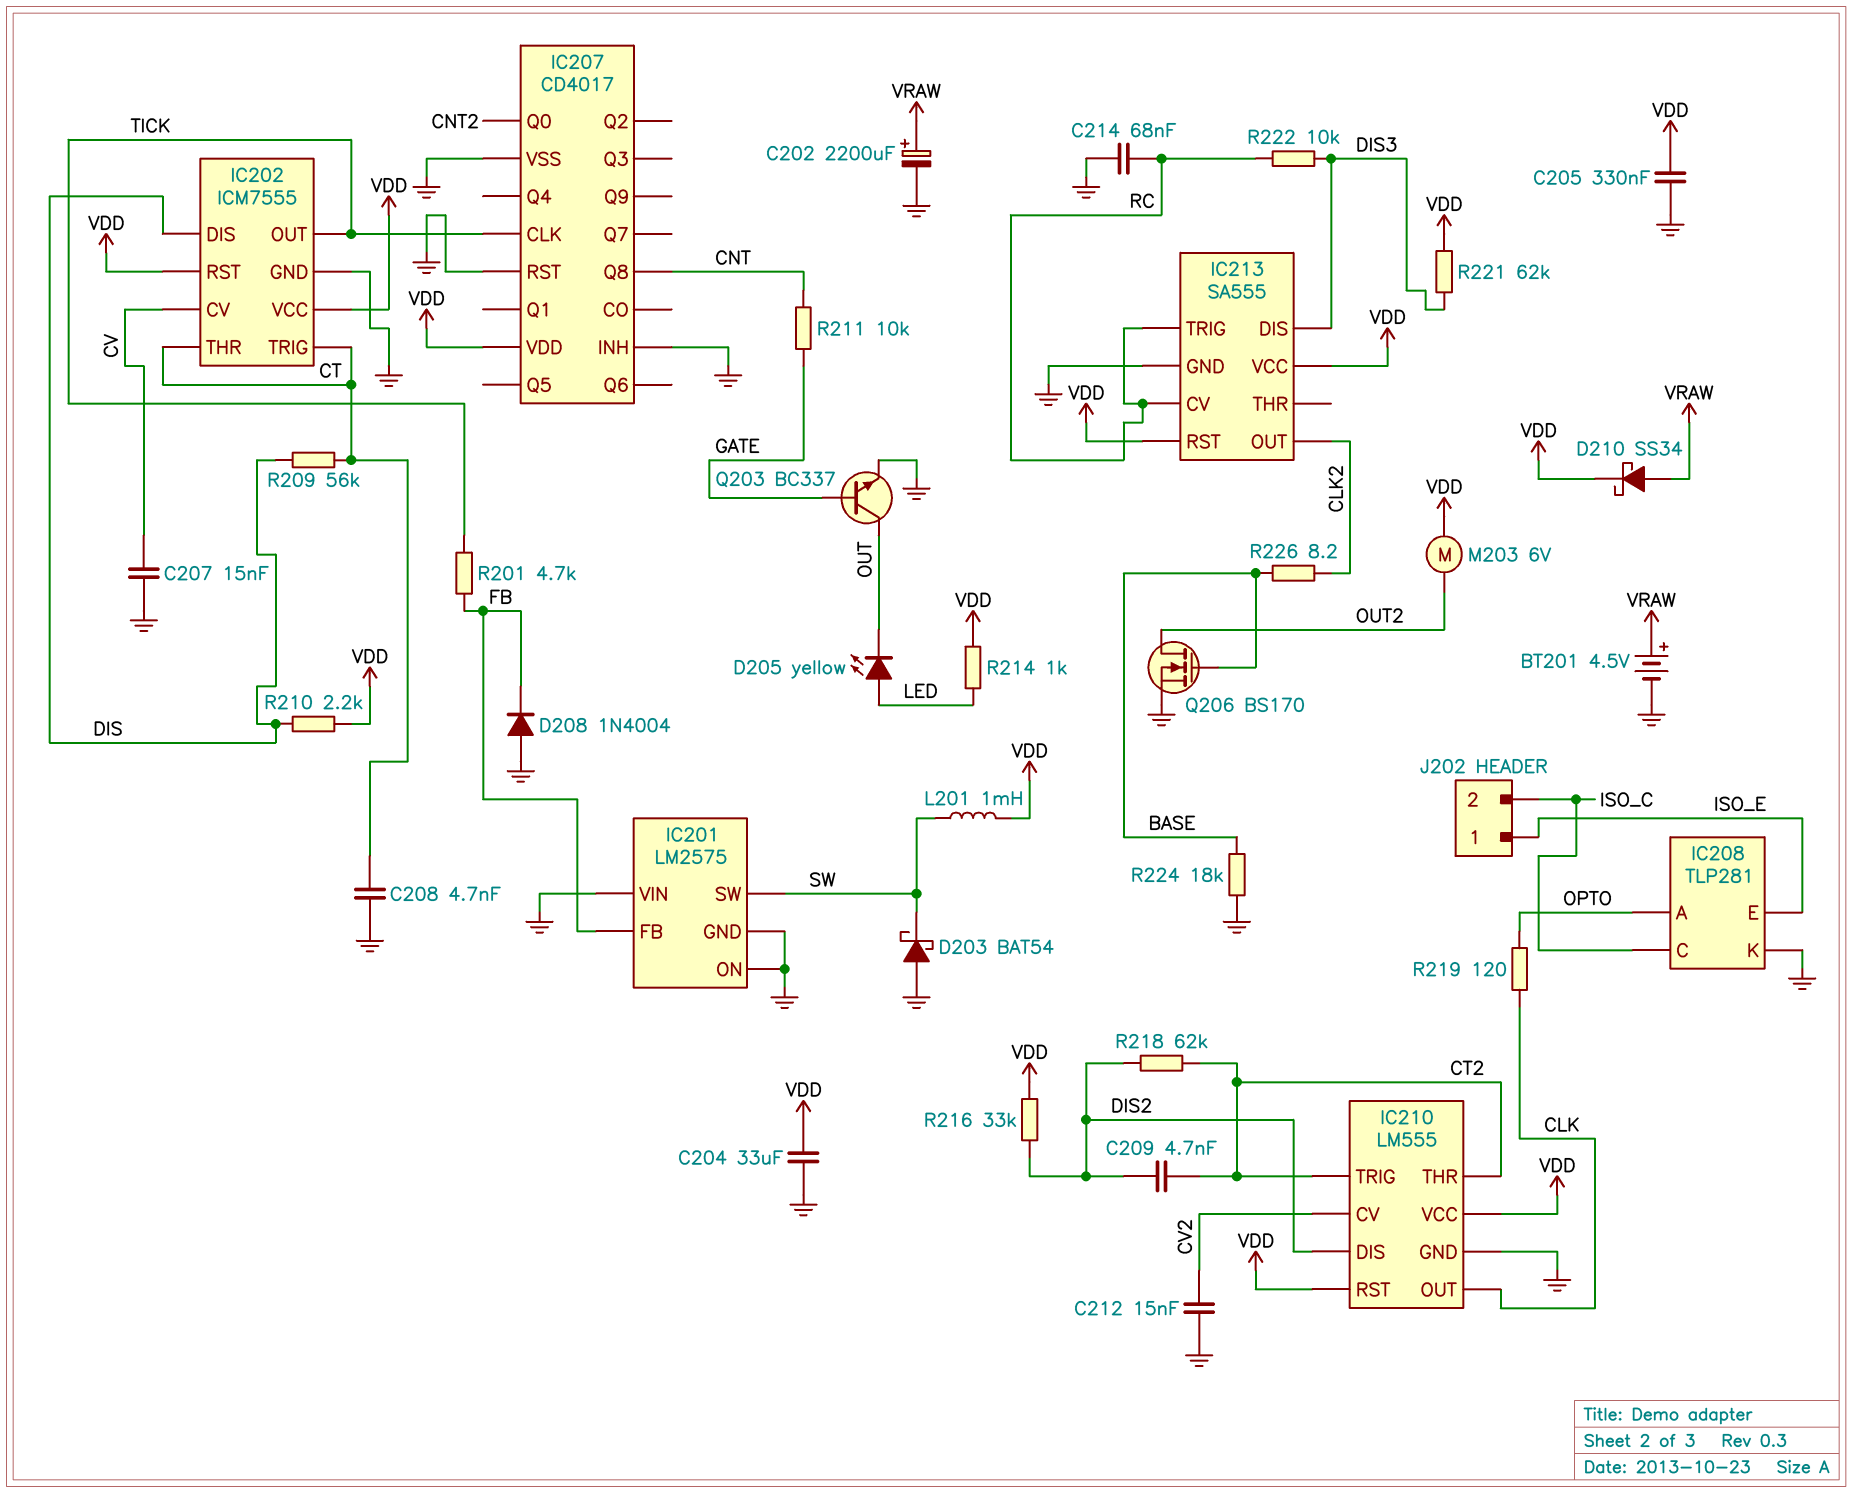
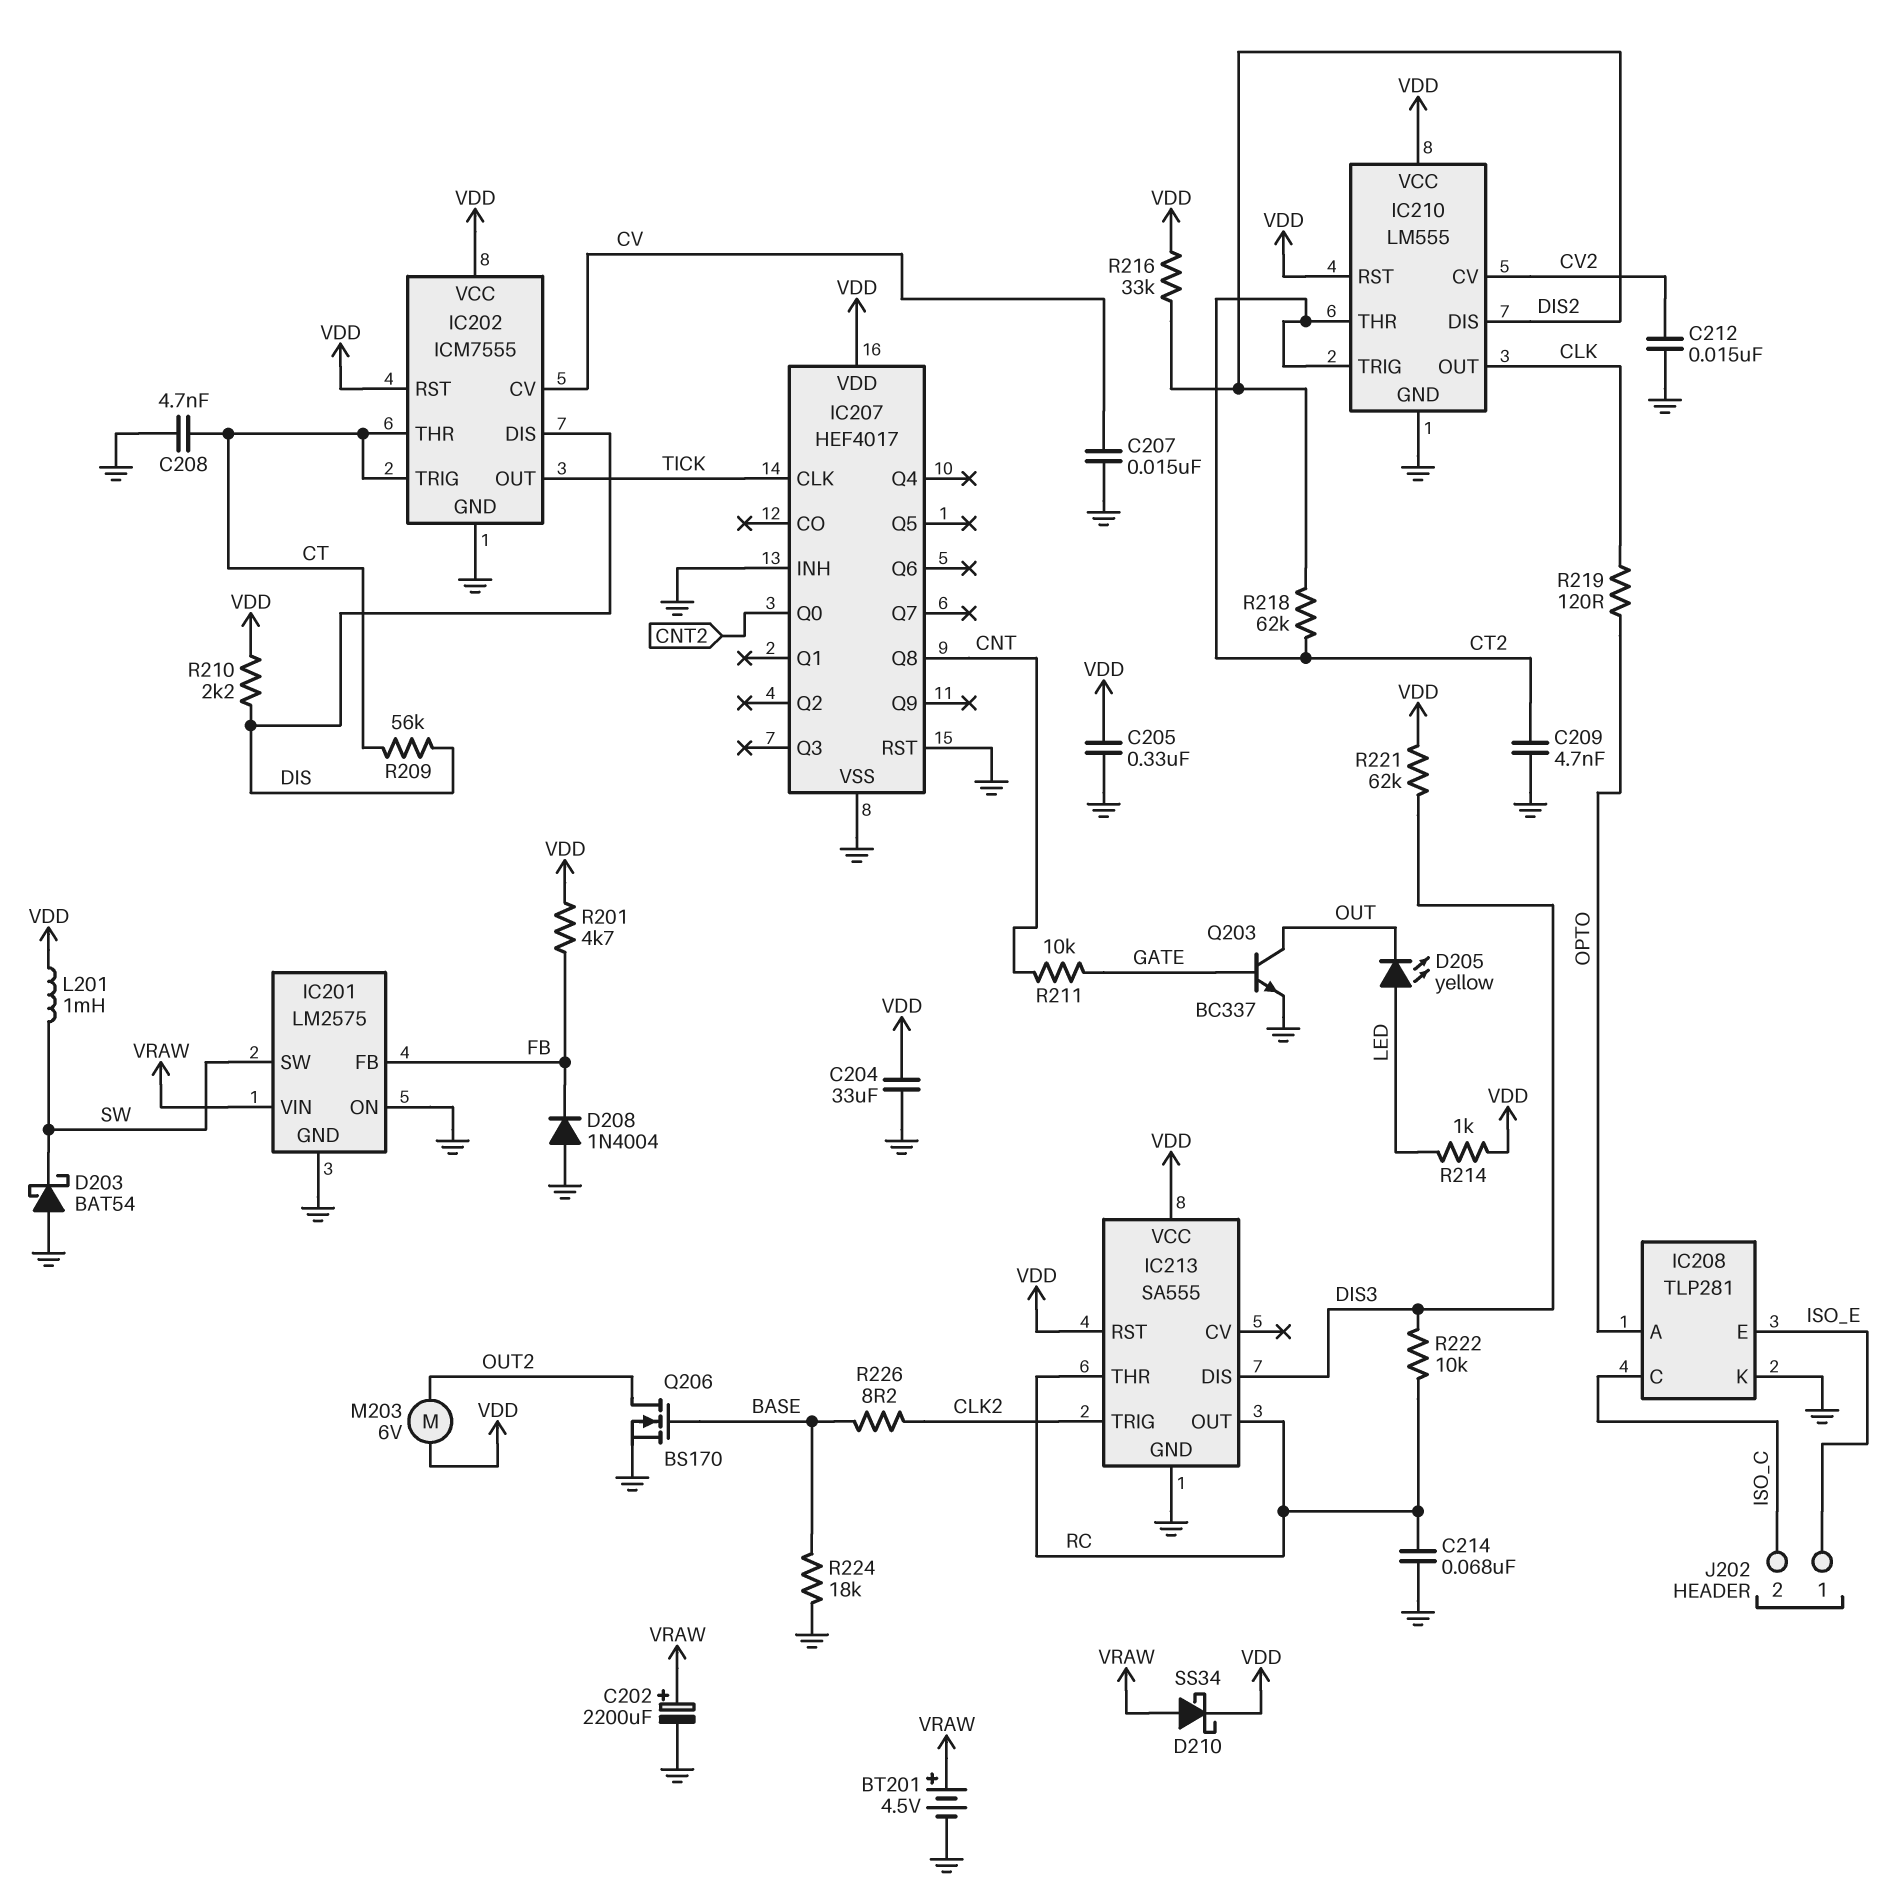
C209: 4.7nF (CT2, DIS2) -> 4.7nF (CT2, GND)
IC201 pin VIN: GND -> VRAW
IC207: CD4017 -> HEF4017
IC213 pin CV: RC -> none
IC213 pin OUT: CLK2 -> RC
IC213 pin THR: none -> RC
IC213 pin TRIG: RC -> CLK2
R201: 4.7k (FB, TICK) -> 4.7k (FB, VDD)

